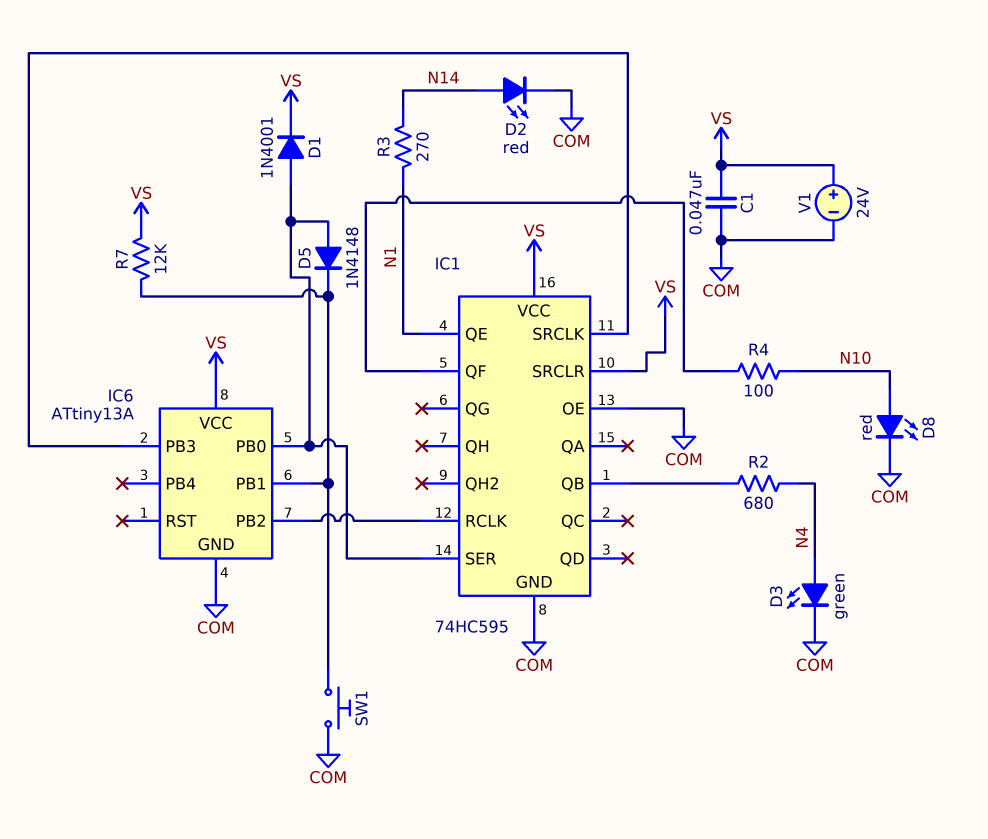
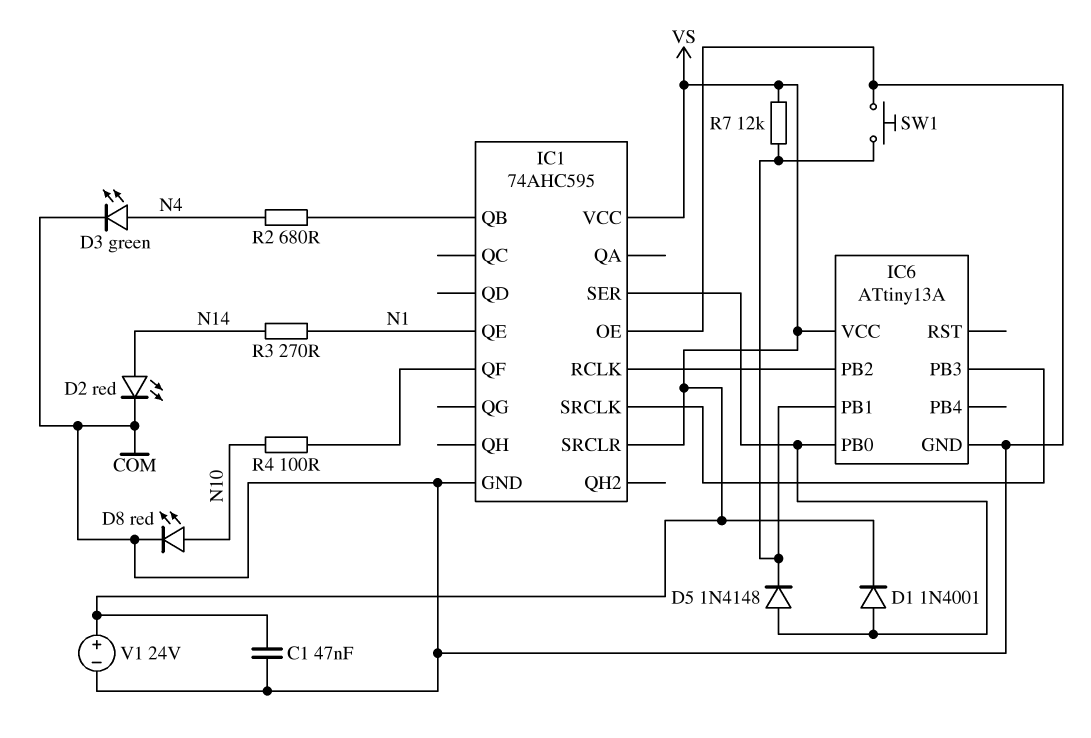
IC1: 74HC595 -> 74AHC595

